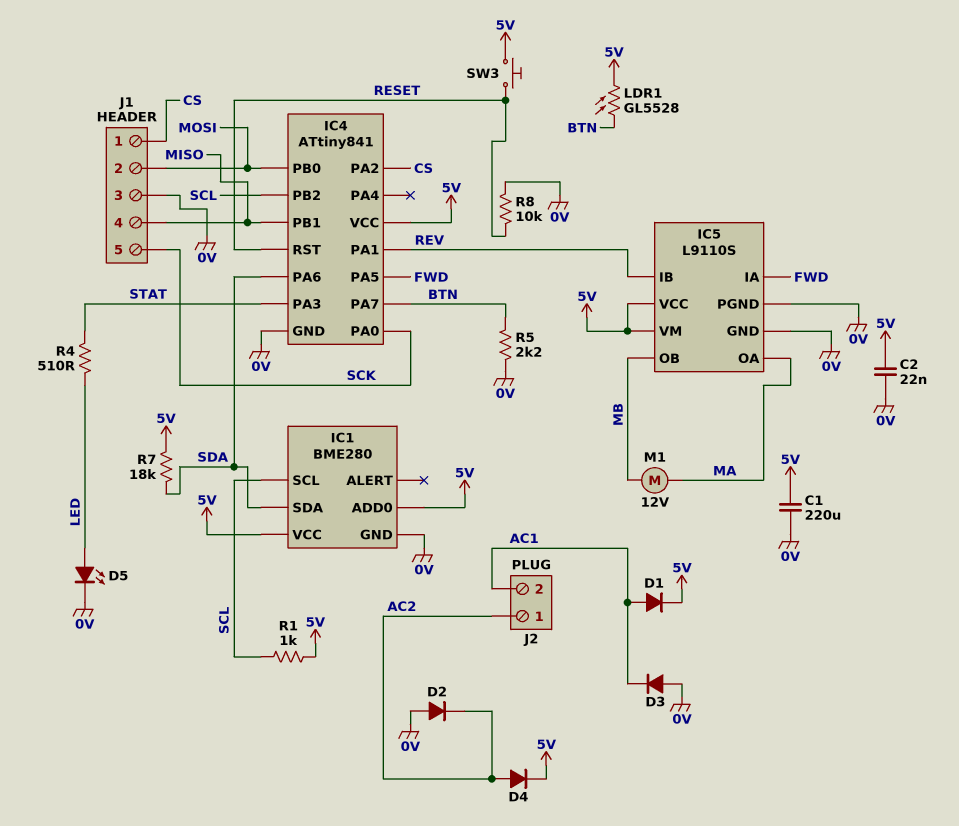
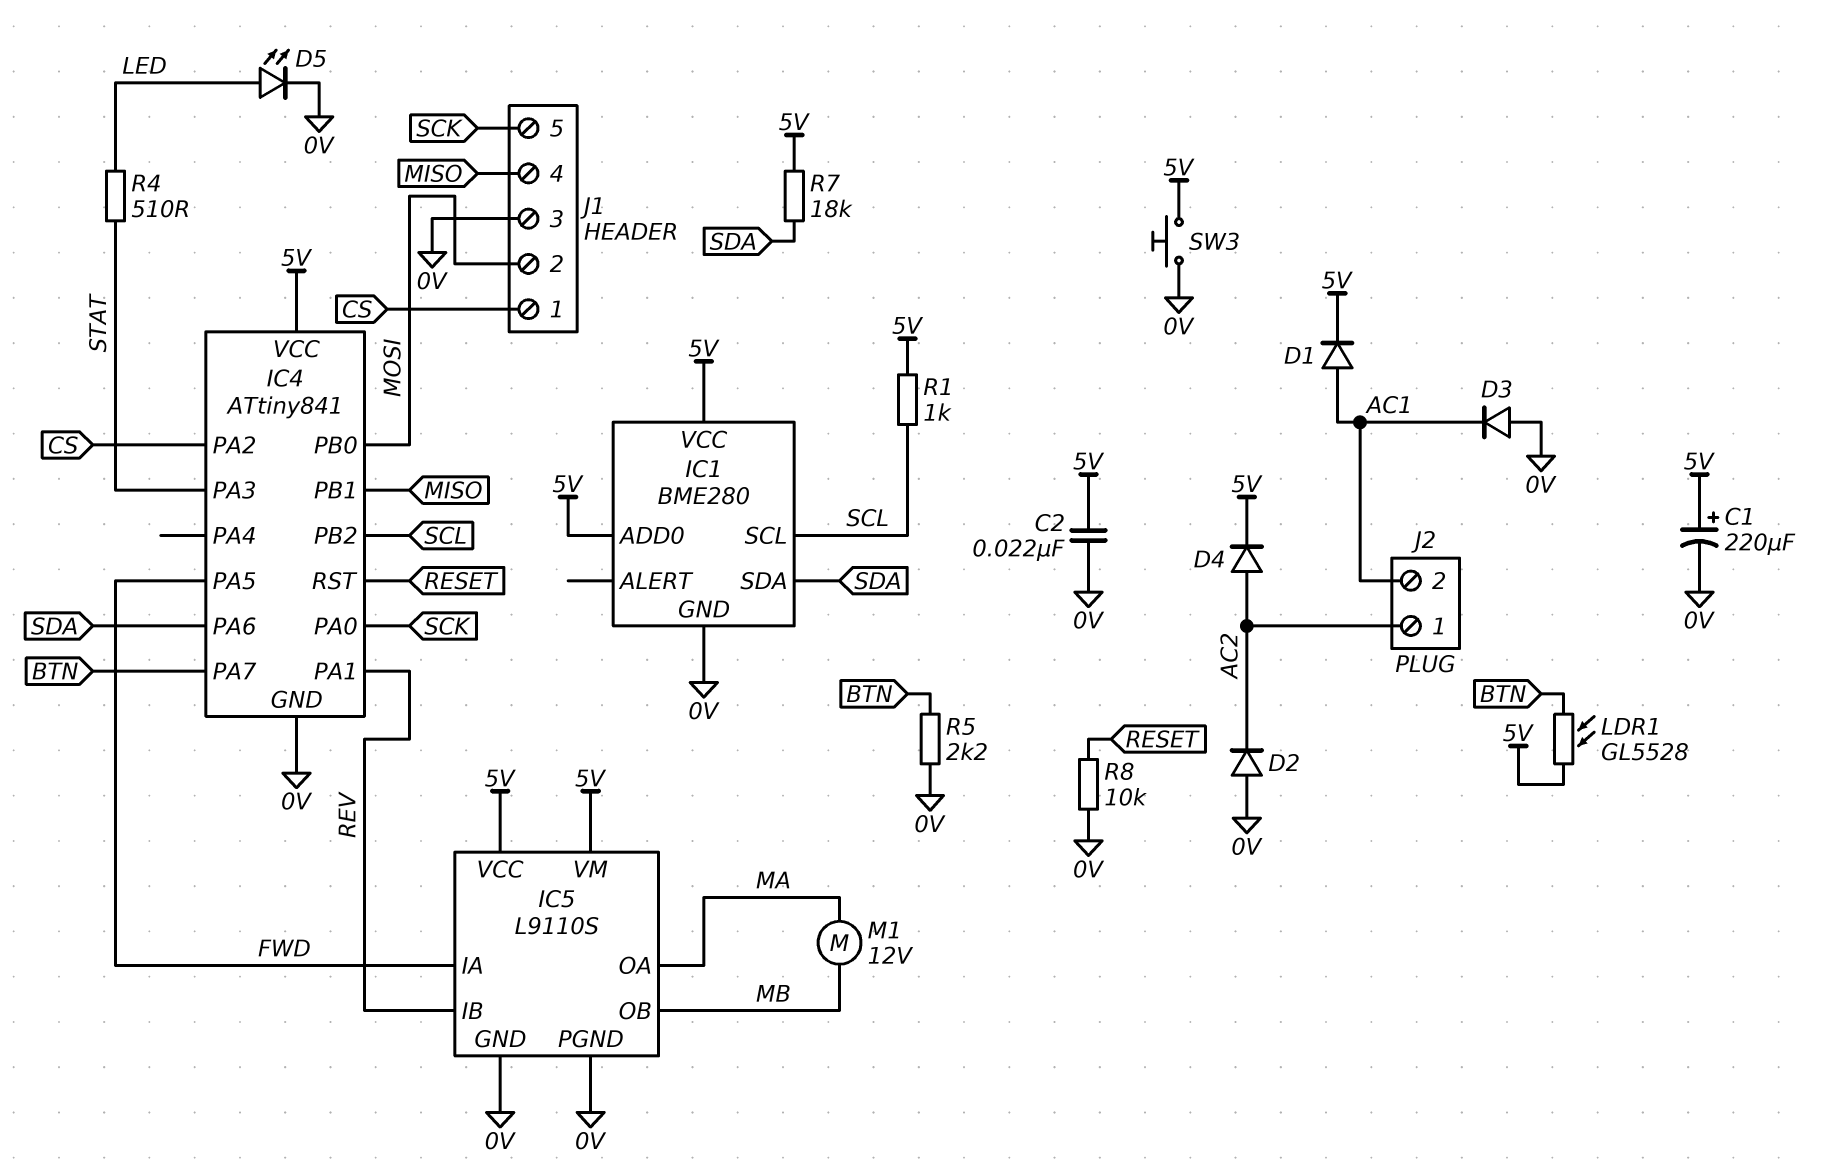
C1: 220uF (0V, 5V) -> 220uF (plus 5V, minus 0V)
SW3: button (5V, RESET) -> button (0V, 5V)

